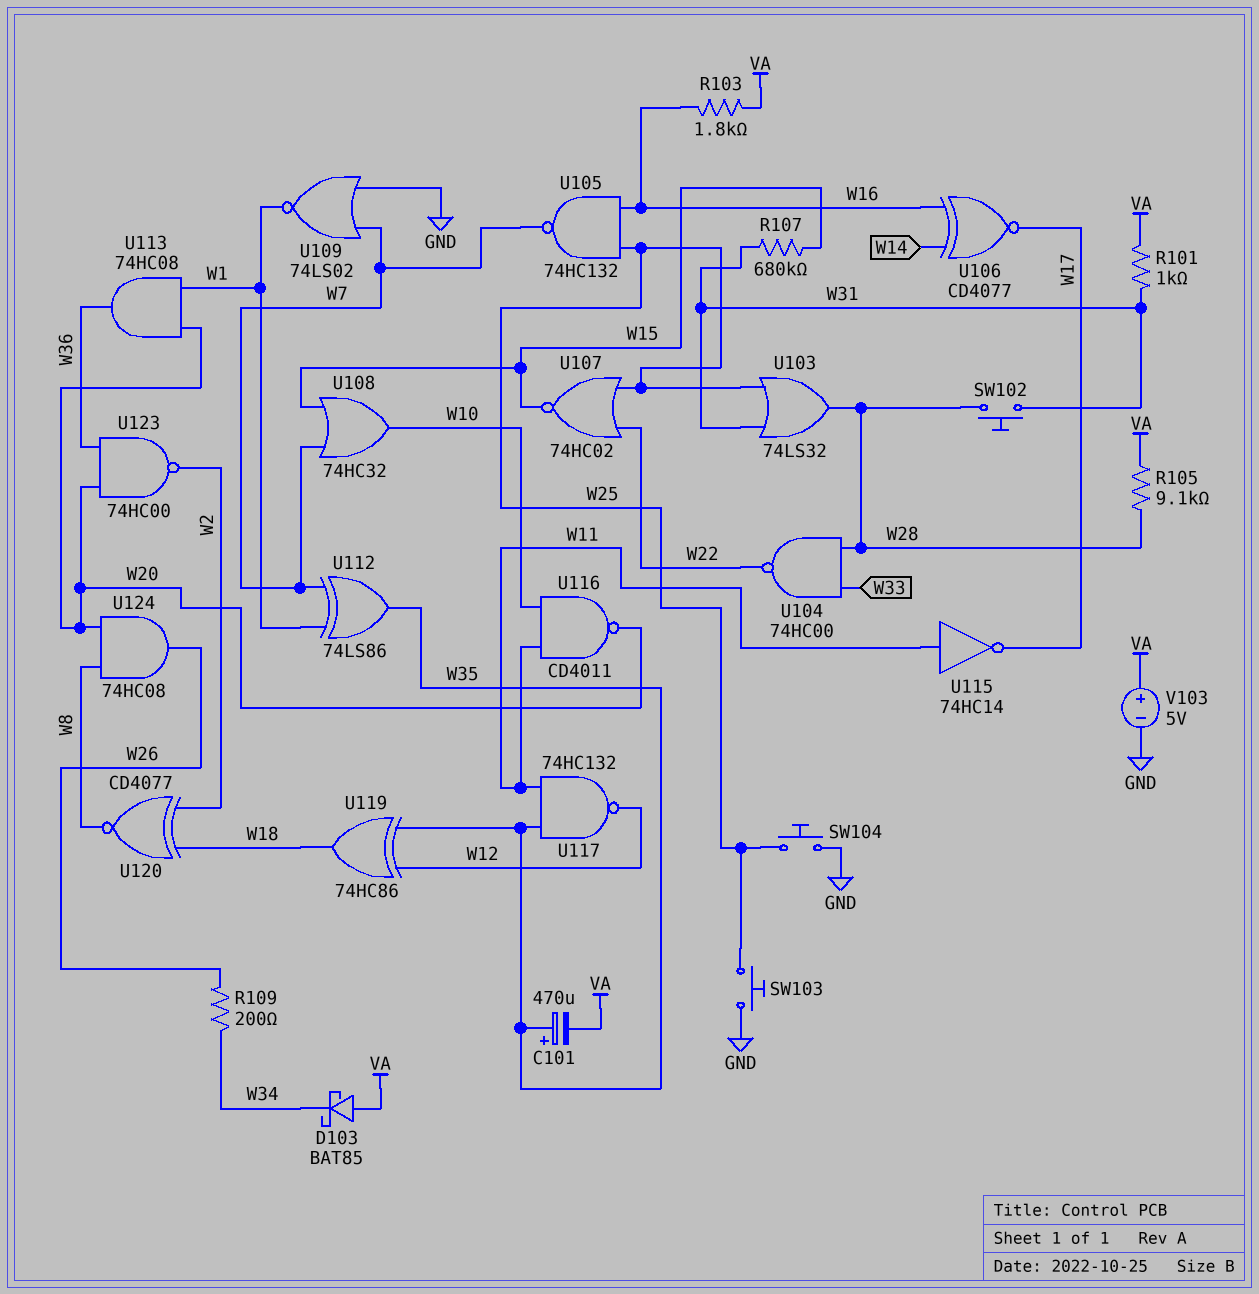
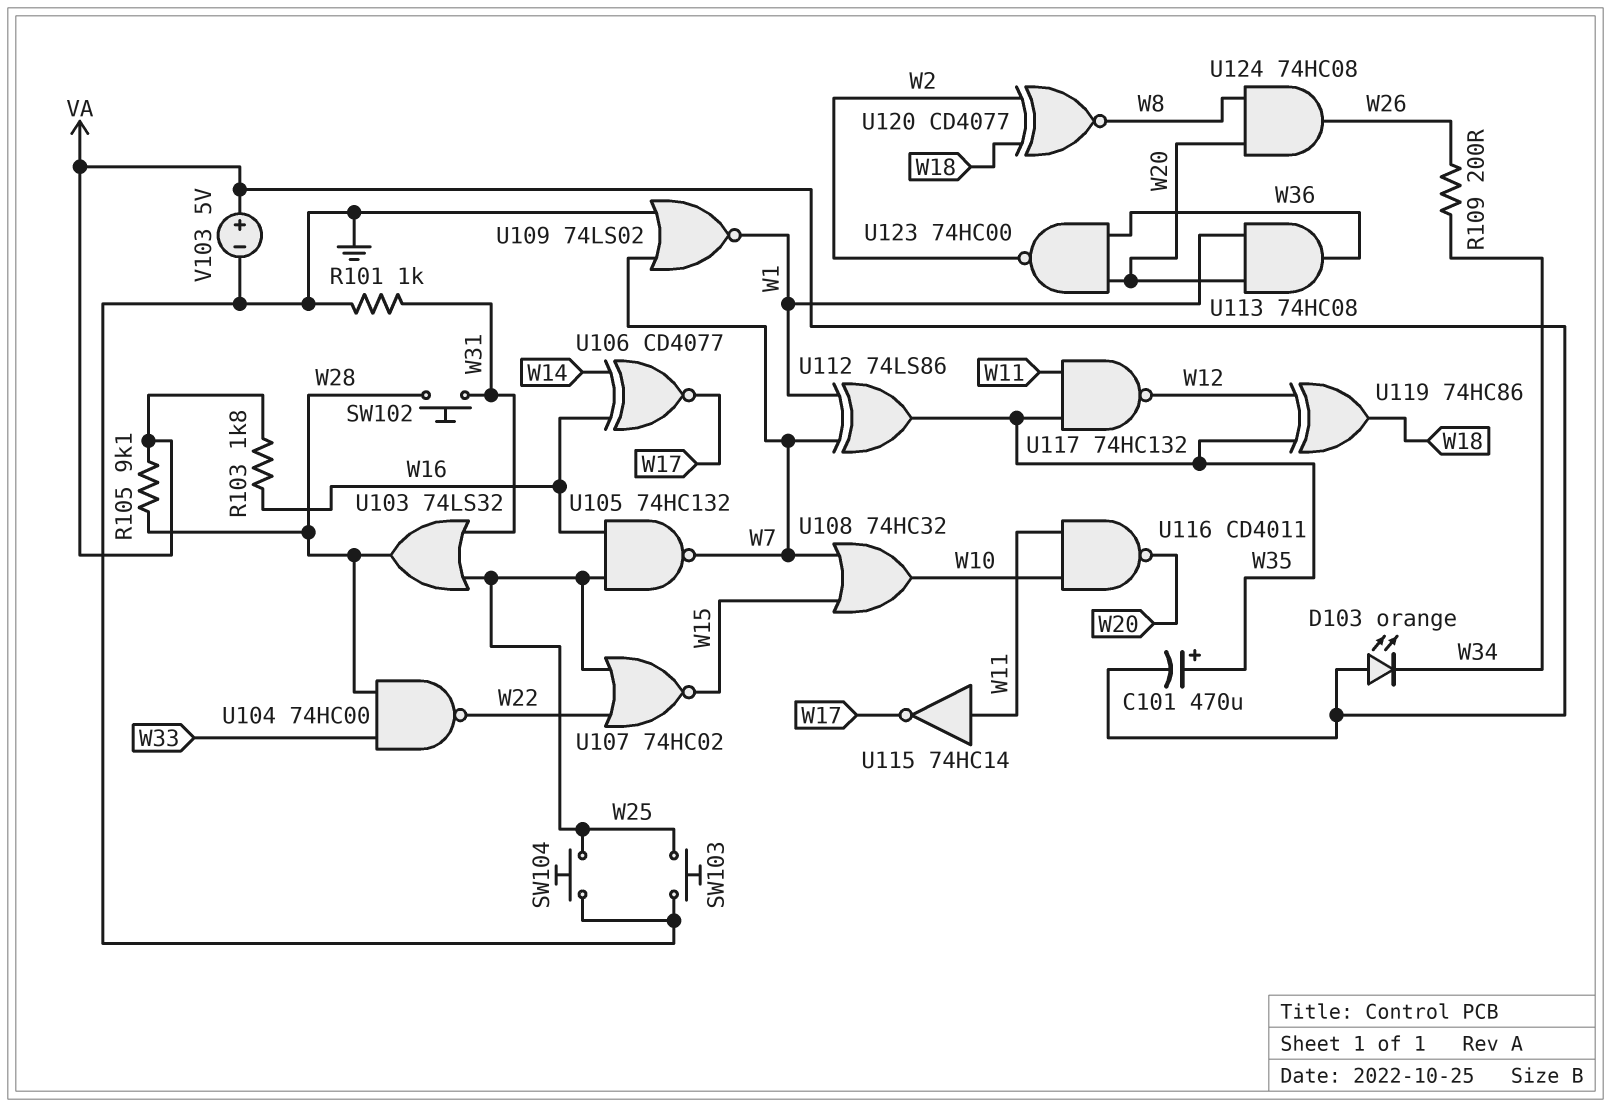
D103: schottky BAT85 (A VA, K W34) -> LED orange (A VA, K W34)
R101: 1k (VA, W31) -> 1k (GND, W31)
R107: 680k (W15, W31) -> none

